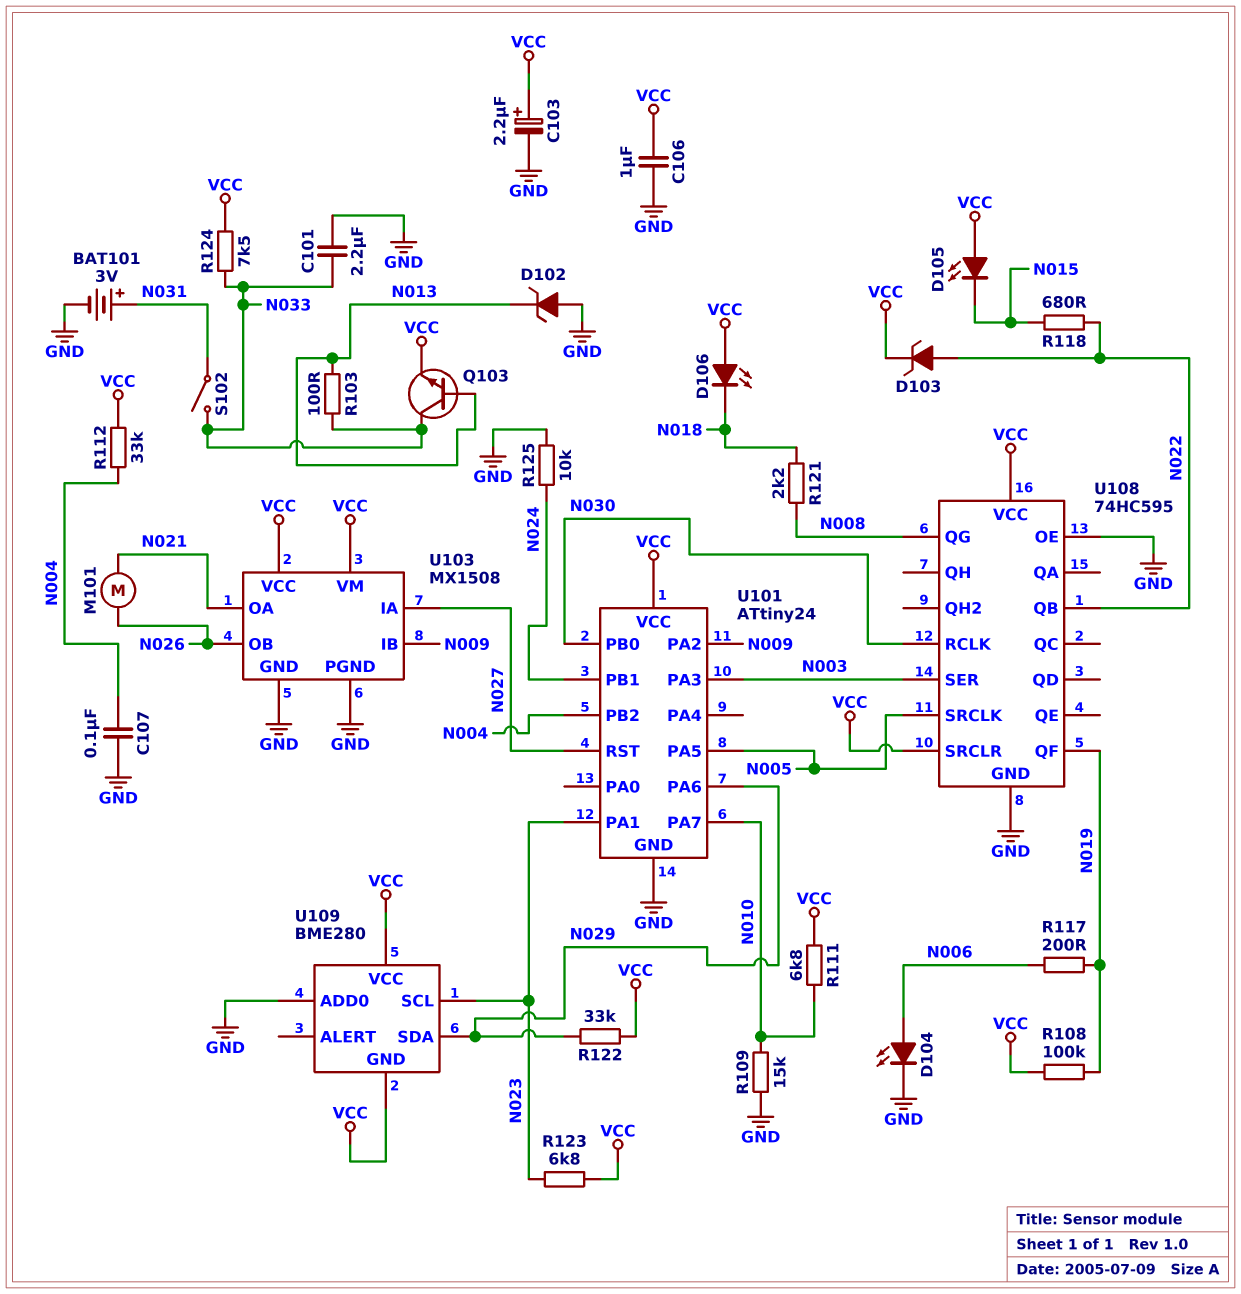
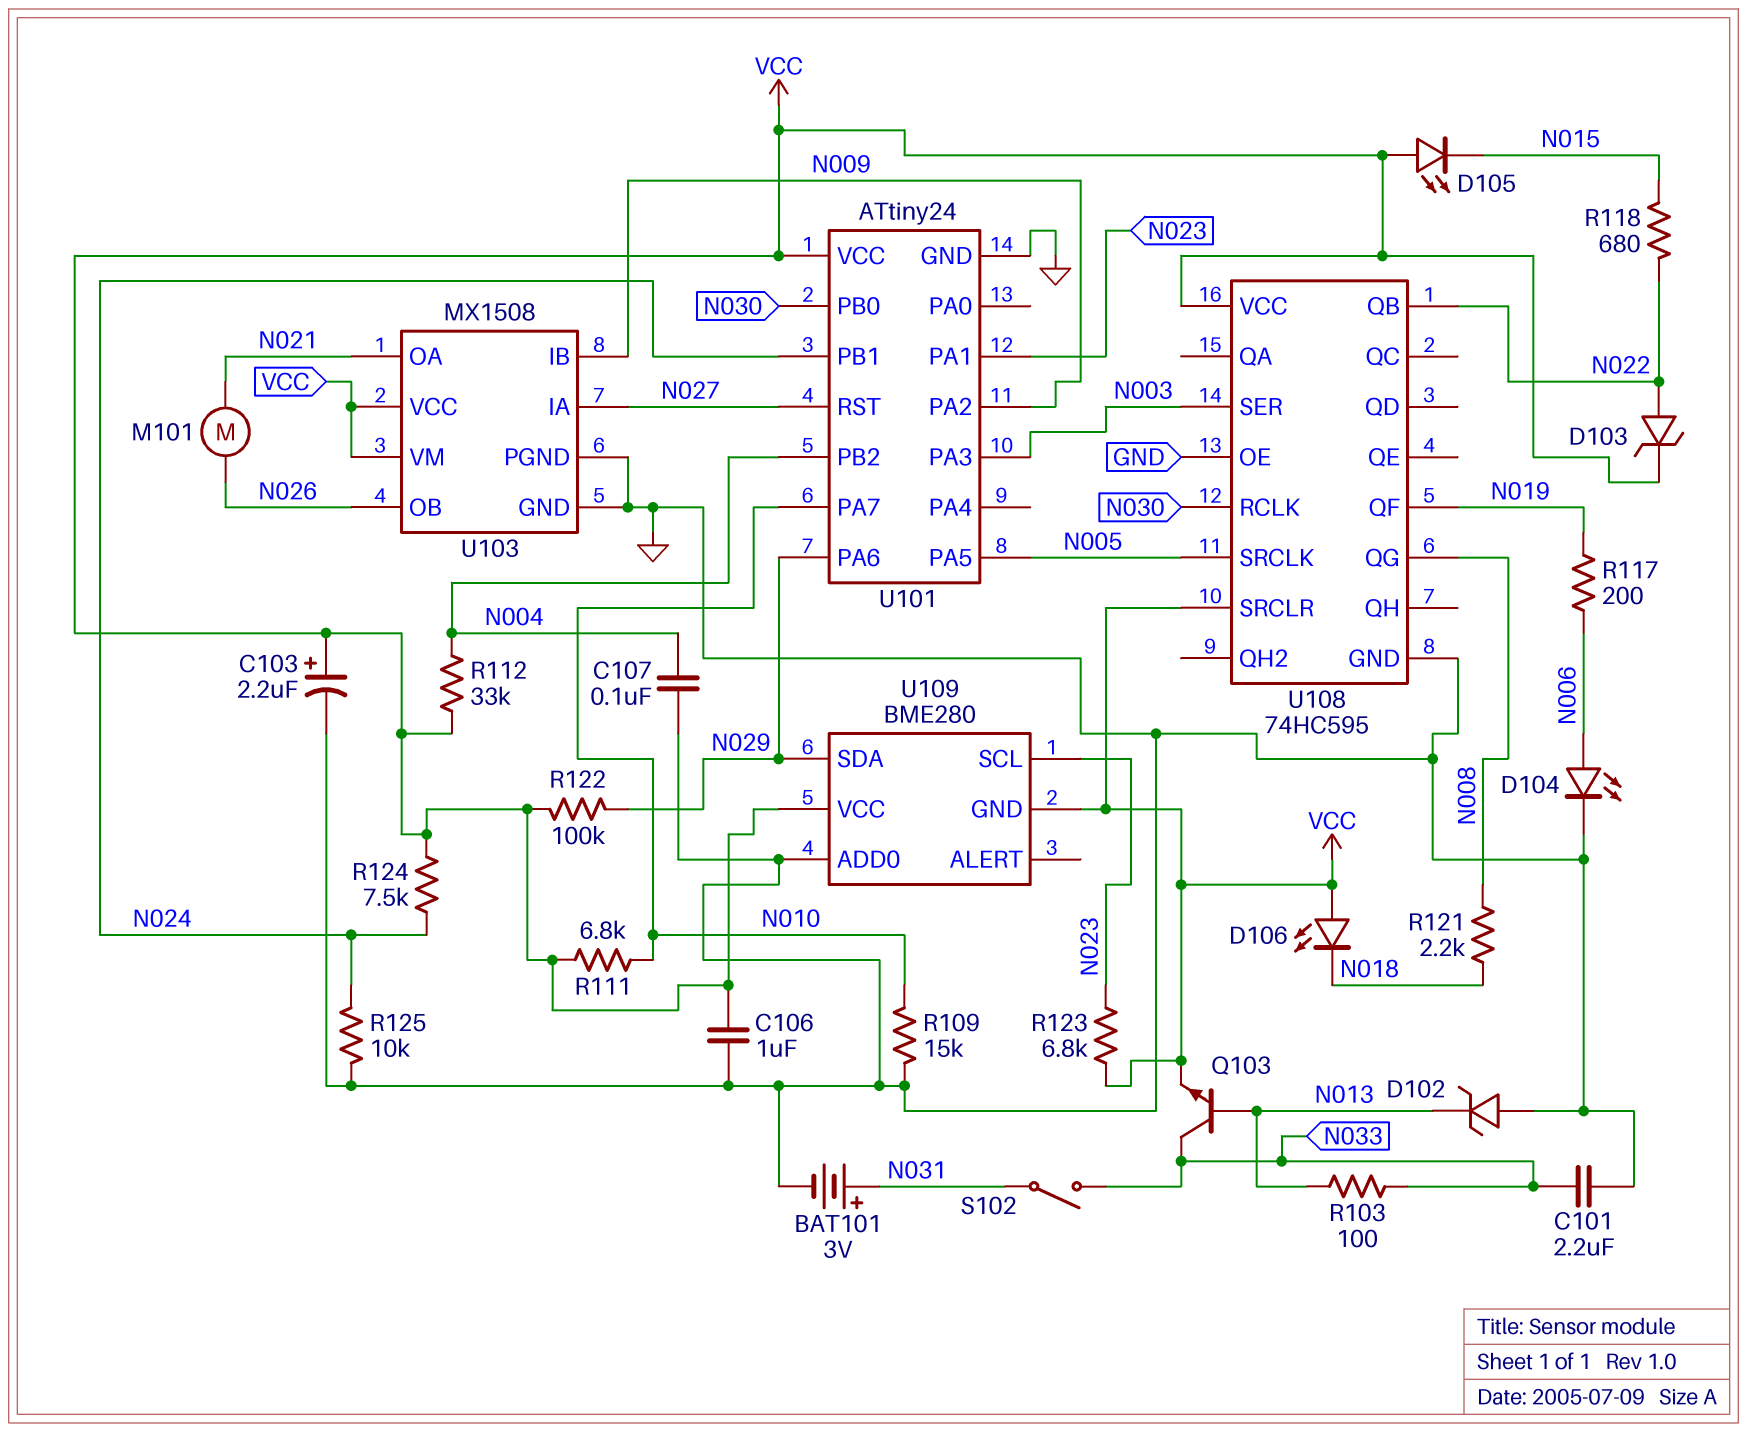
R108: 100k (N019, VCC) -> none
R122: 33k (N029, VCC) -> 100k (N029, VCC)
R124: 7.5k (N033, VCC) -> 7.5k (N024, VCC)

